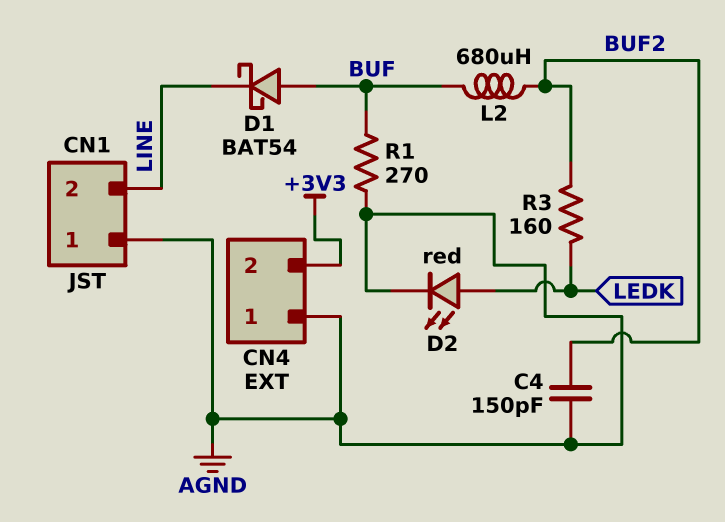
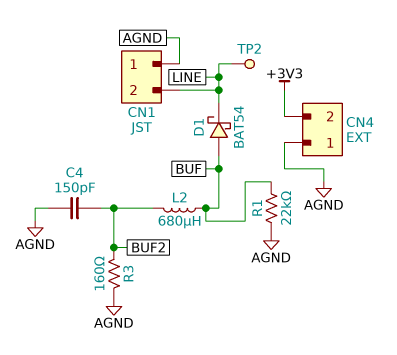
D2: LED red (A LEDK, K AGND) -> none
R1: 270 (AGND, BUF) -> 22k (AGND, BUF)
R3: 160 (BUF2, LEDK) -> 160 (AGND, BUF2)
TP2: none -> test point (LINE)

